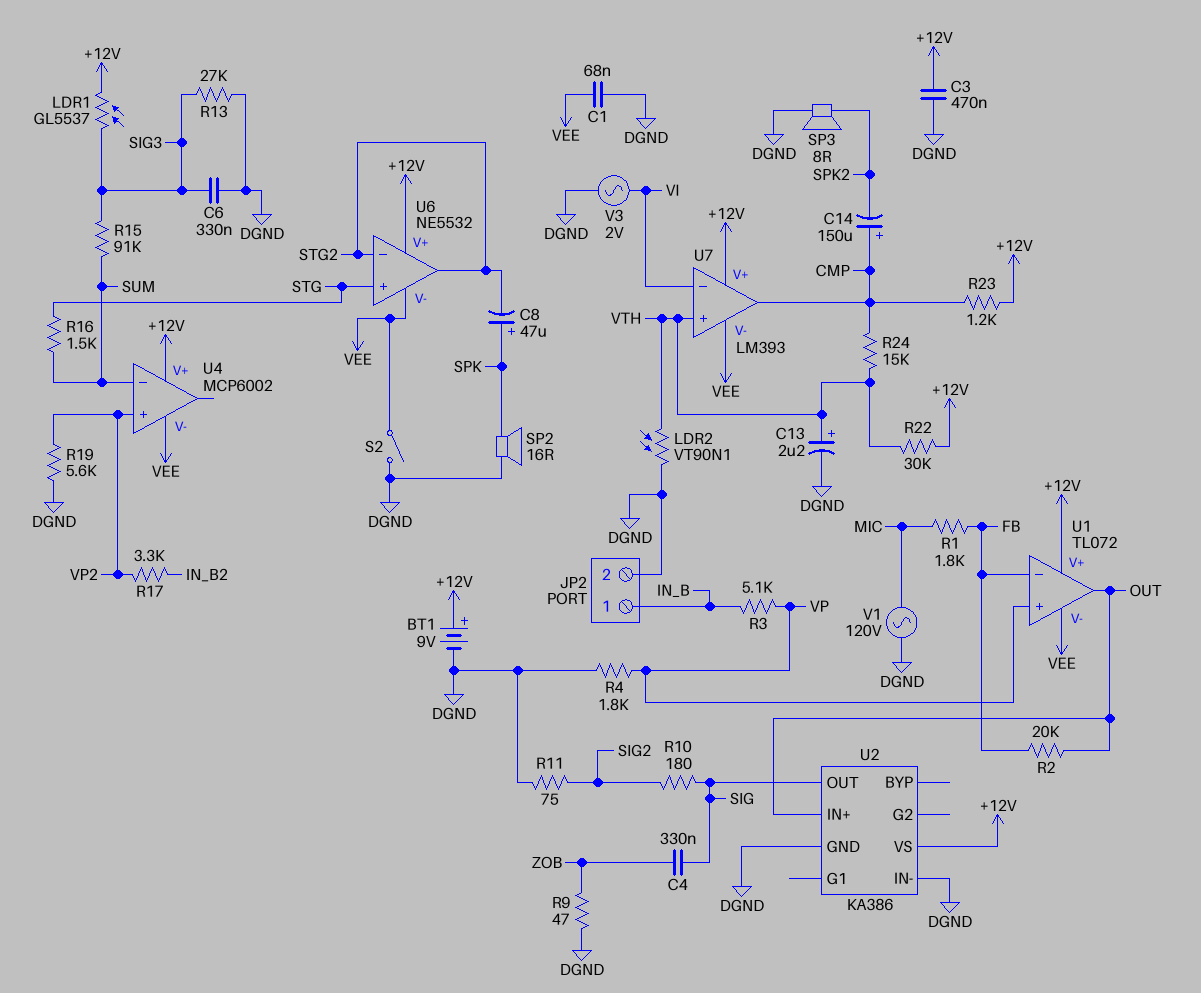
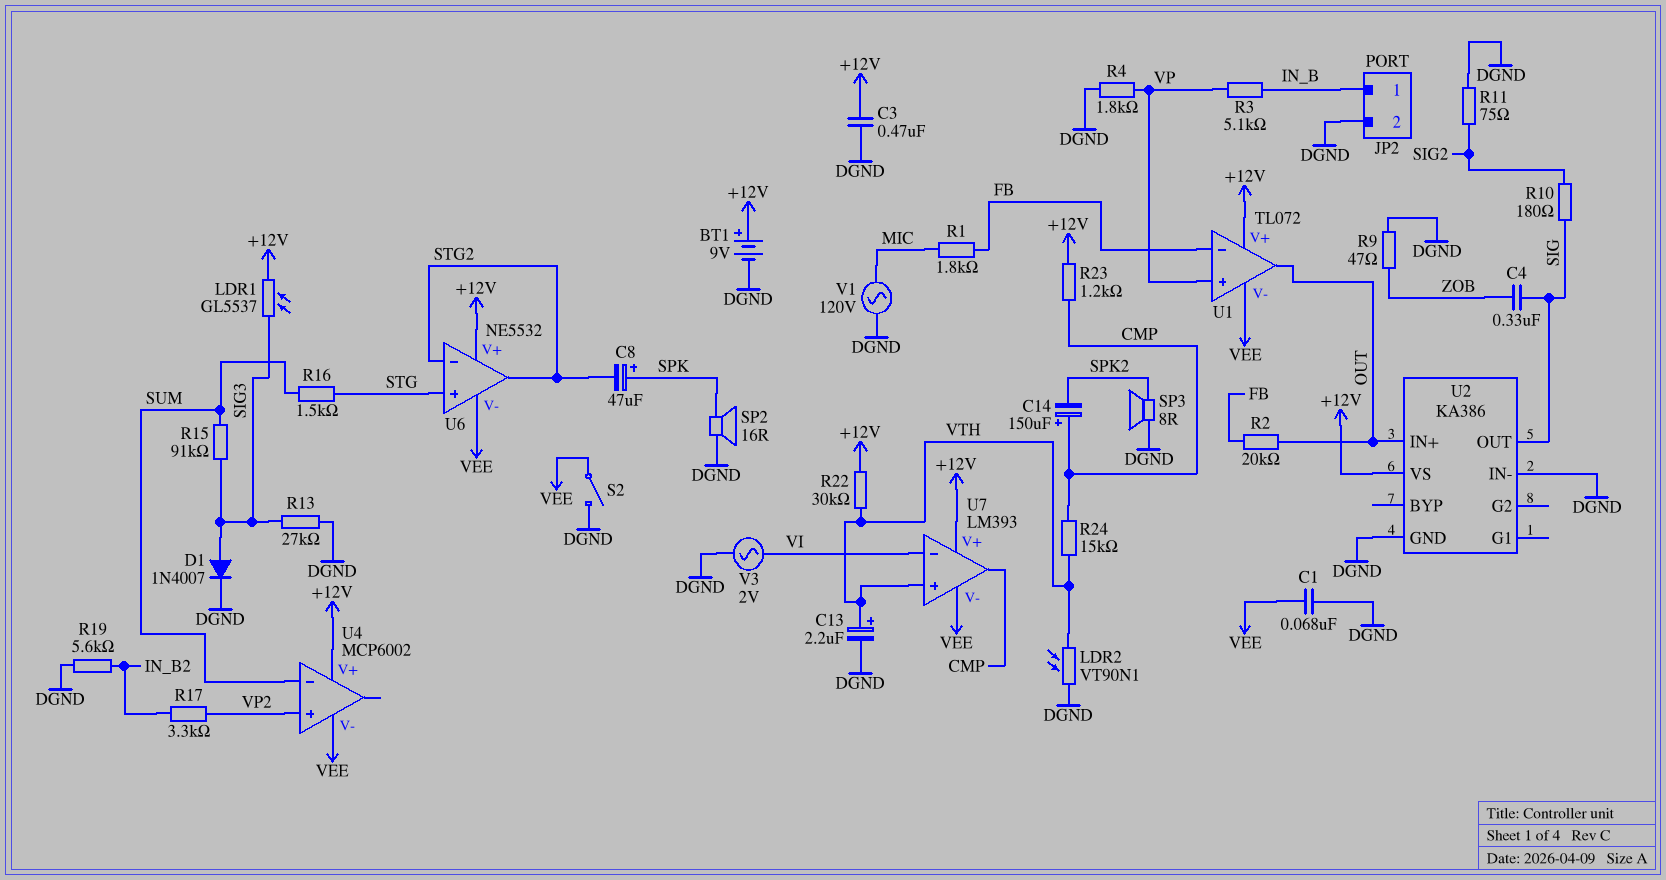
C6: 330nF (DGND, SIG3) -> none
D1: none -> diode 1N4007 (A SIG3, K DGND)
R19: 5.6k (DGND, VP2) -> 5.6k (DGND, IN_B2)

